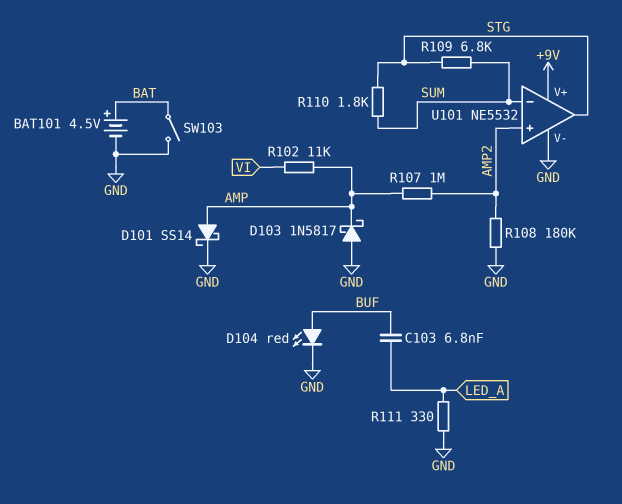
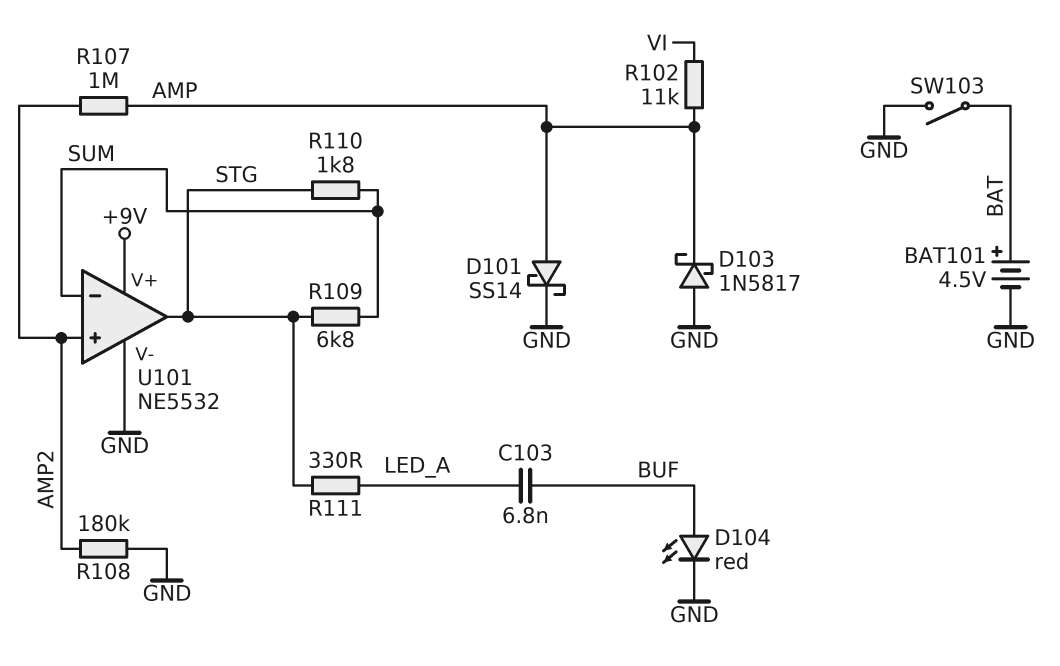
R111: 330 (GND, LED_A) -> 330 (LED_A, STG)

